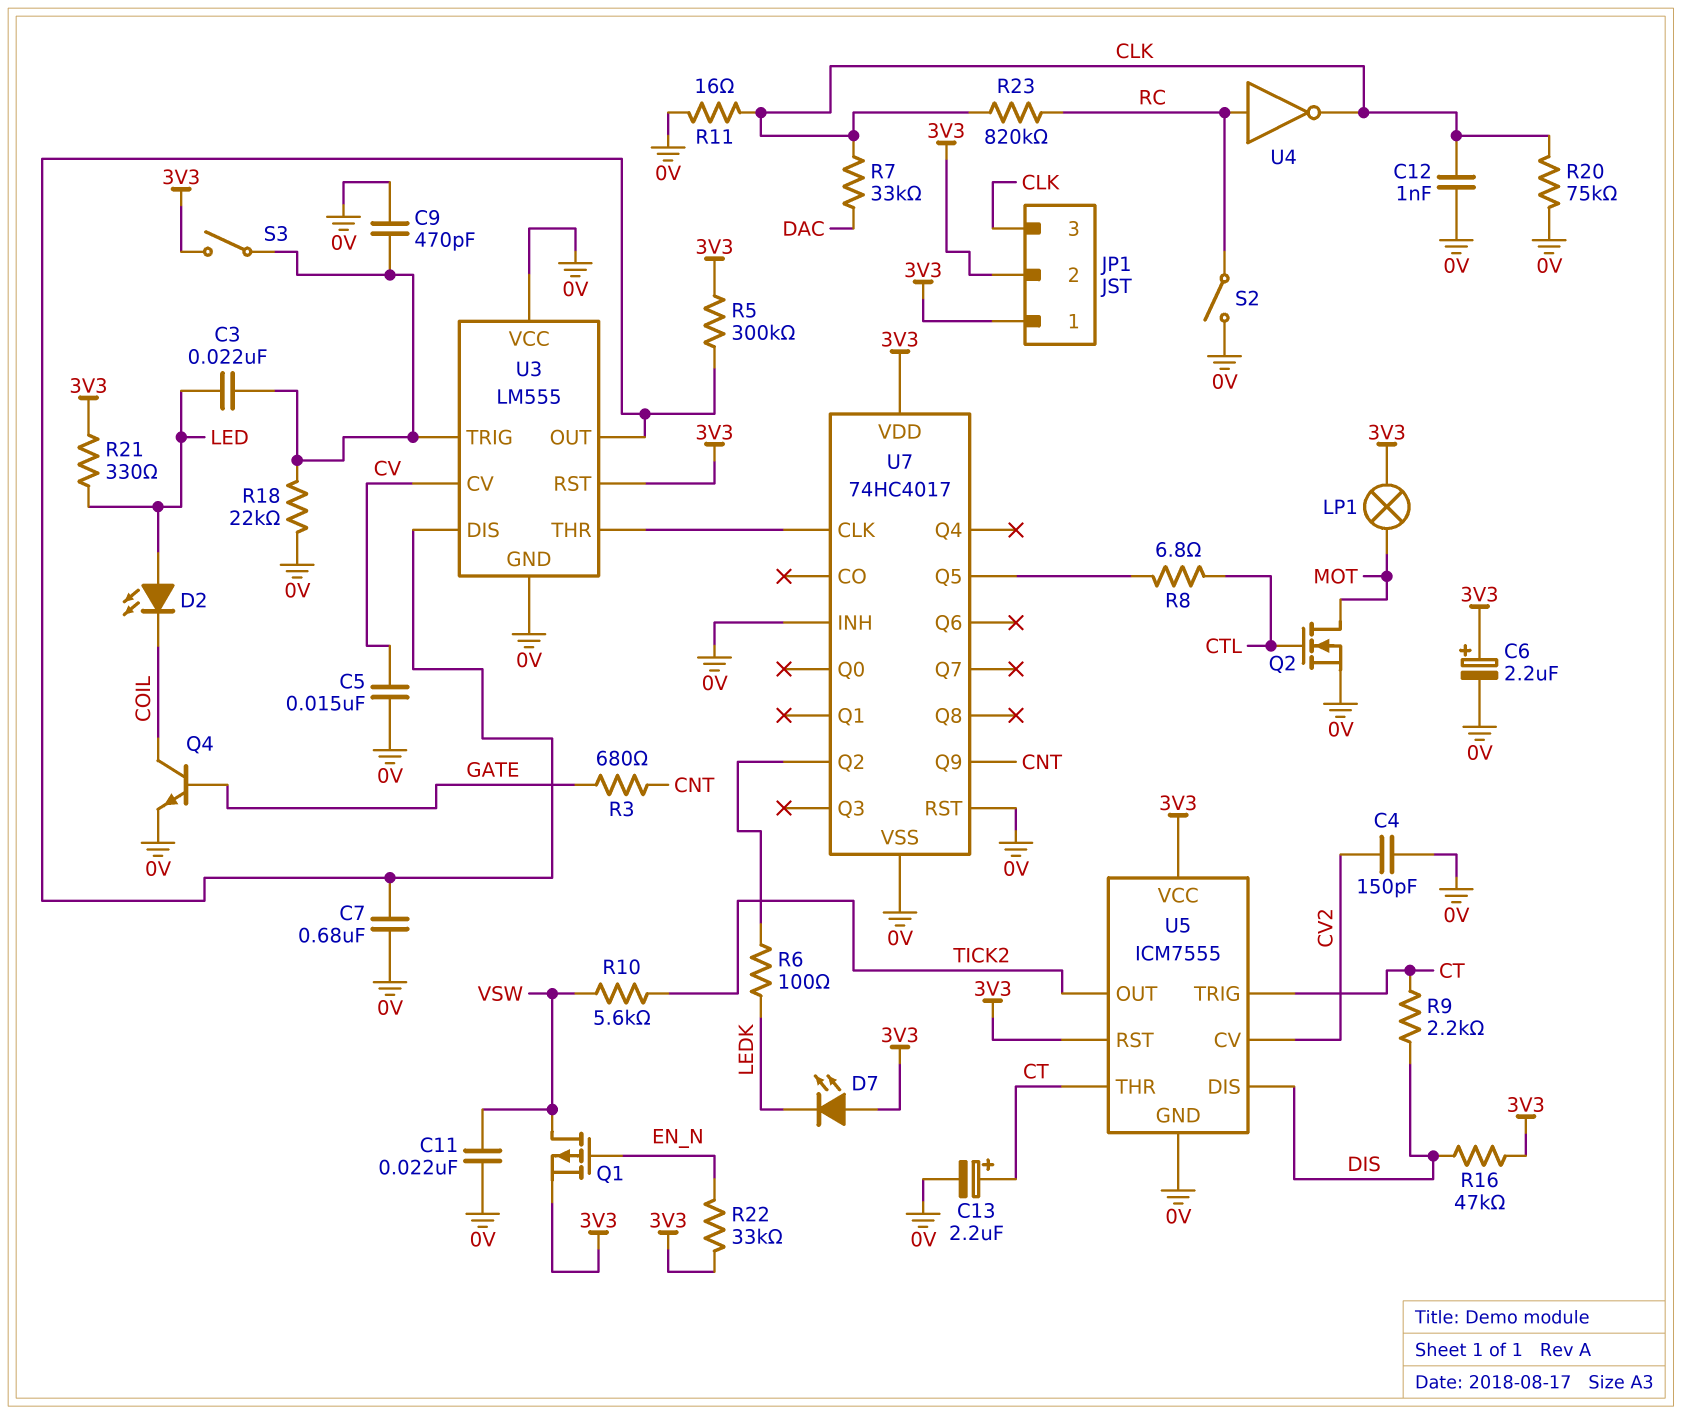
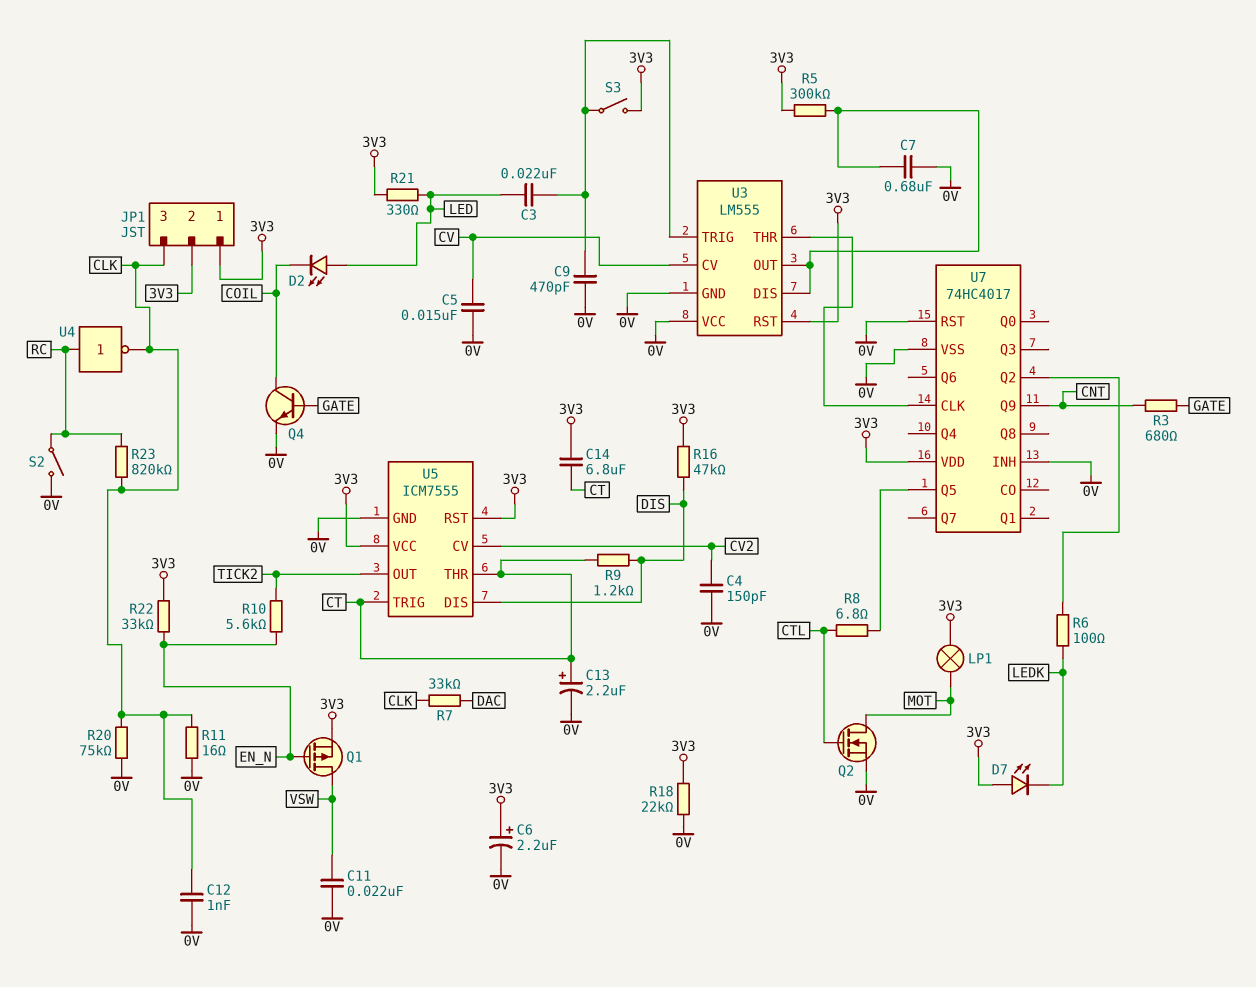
C14: none -> 6.8uF (3V3, CT)
R9: 2.2k (CT, DIS) -> 1.2k (CT, DIS)
R10: 5.6k (TICK2, VSW) -> 5.6k (EN_N, TICK2)
R18: 22k (0V, U3/TRIG) -> 22k (0V, 3V3)

